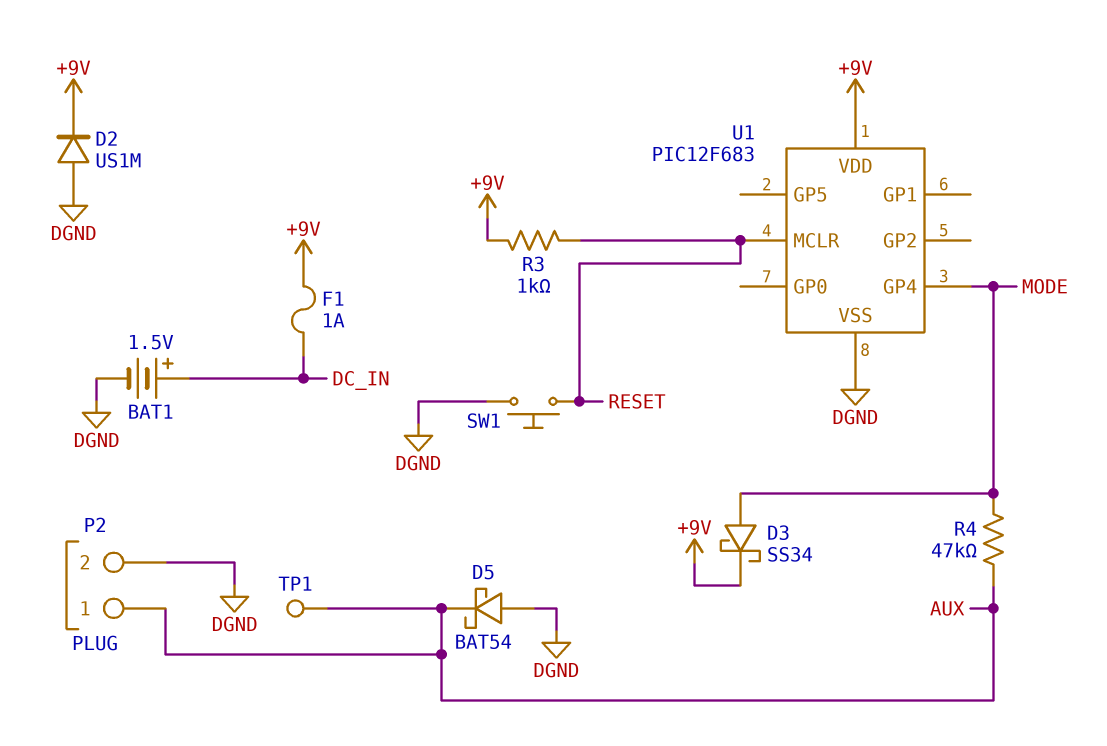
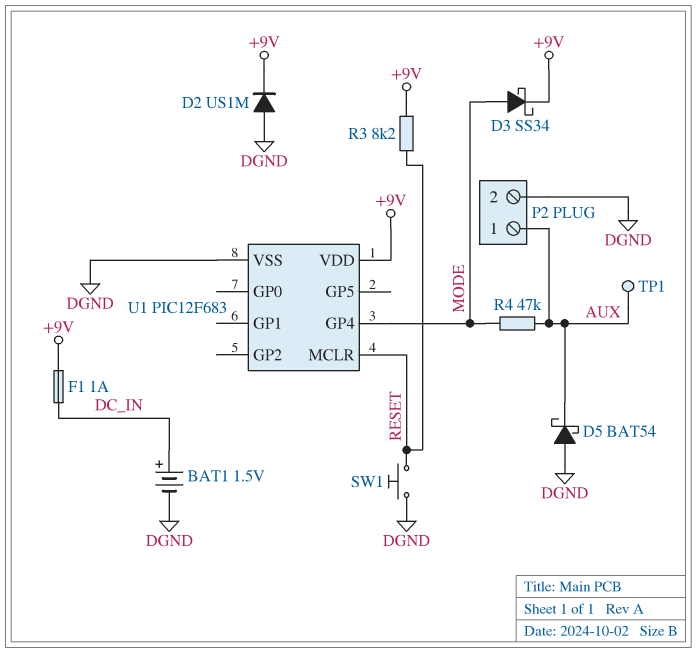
R3: 1k (+9V, RESET) -> 8.2k (+9V, RESET)

